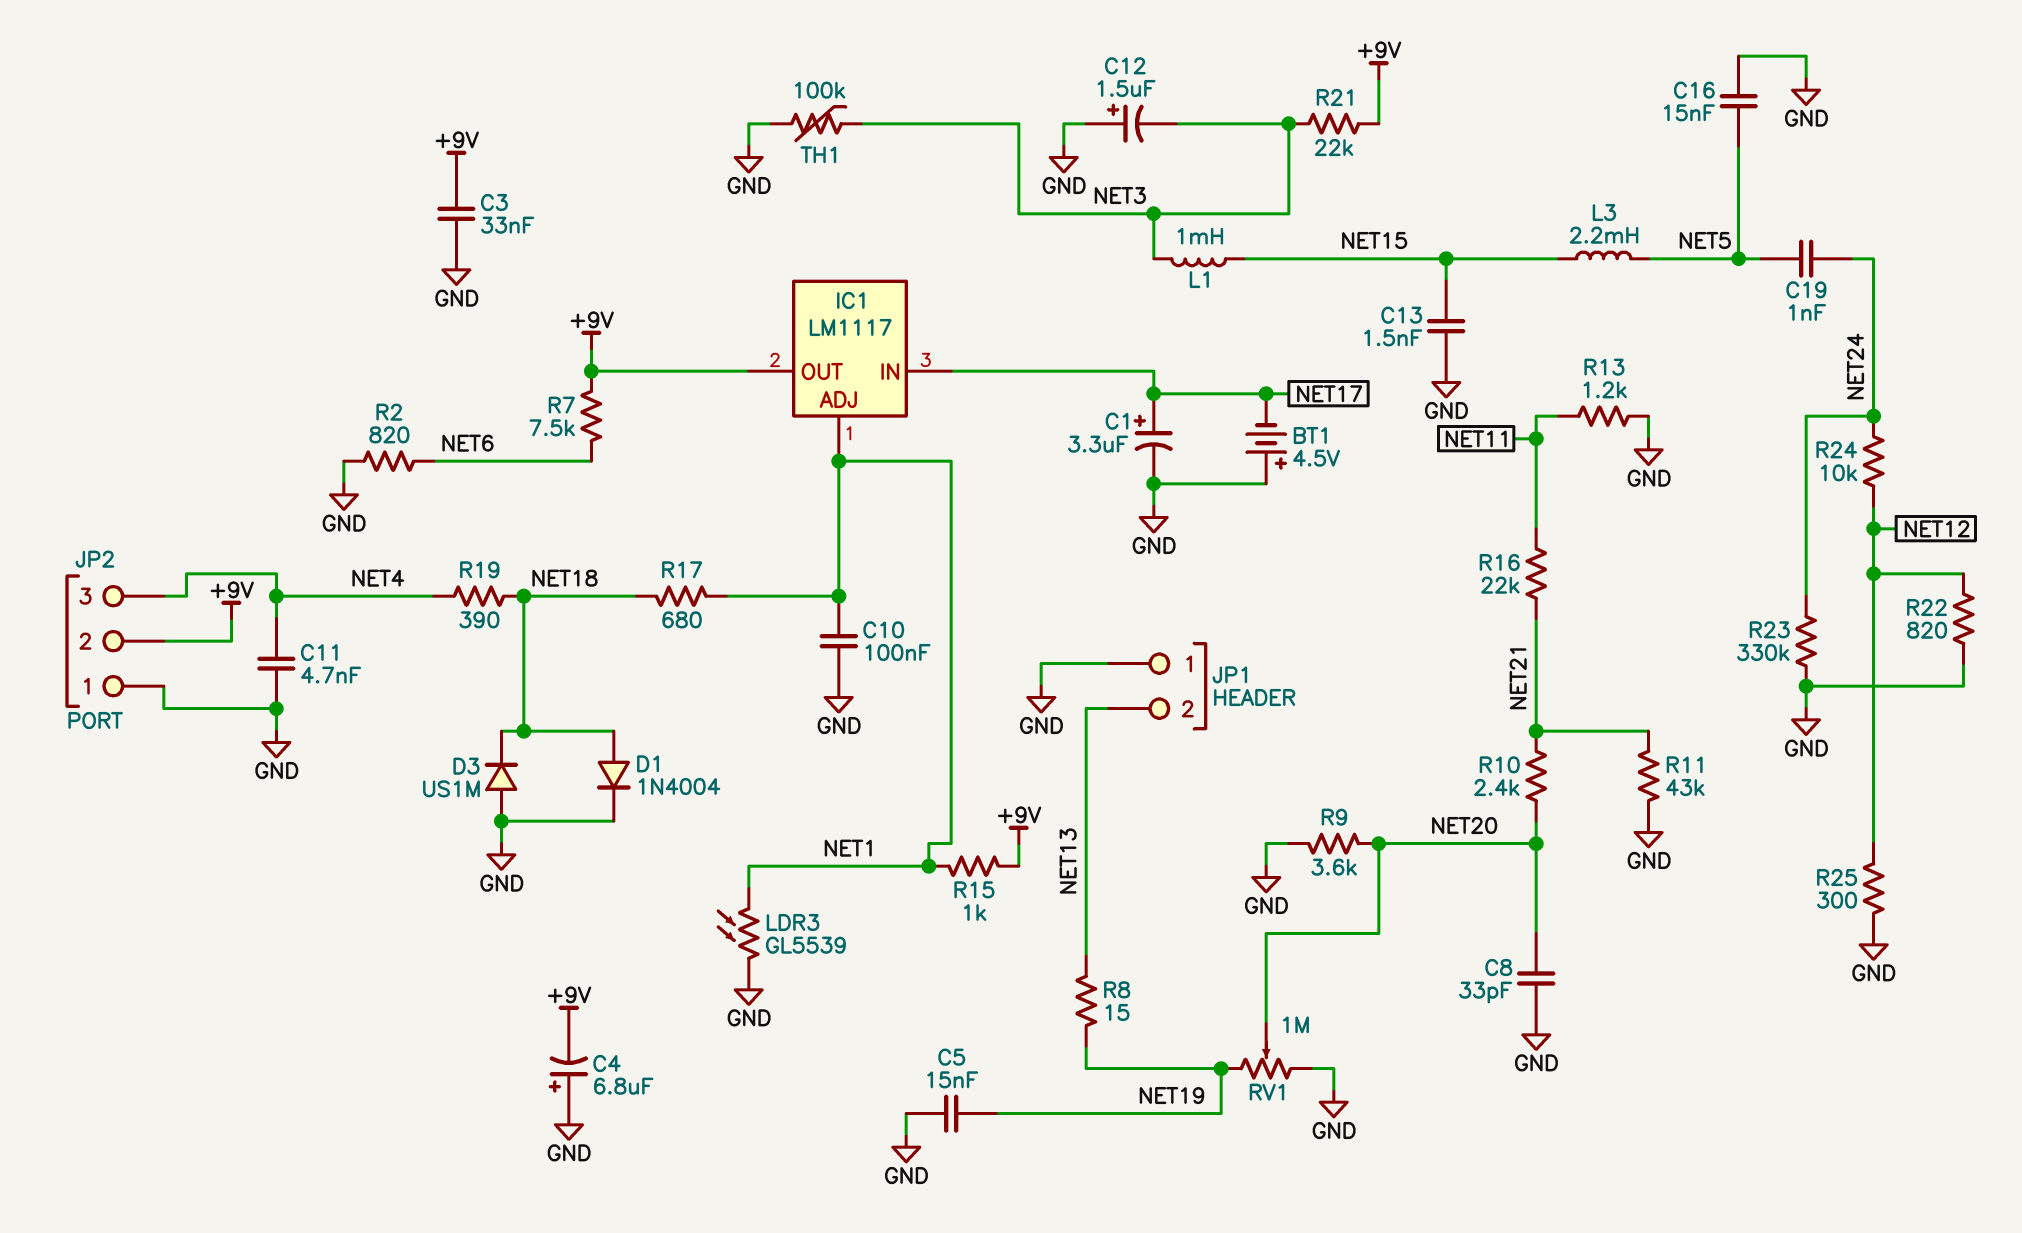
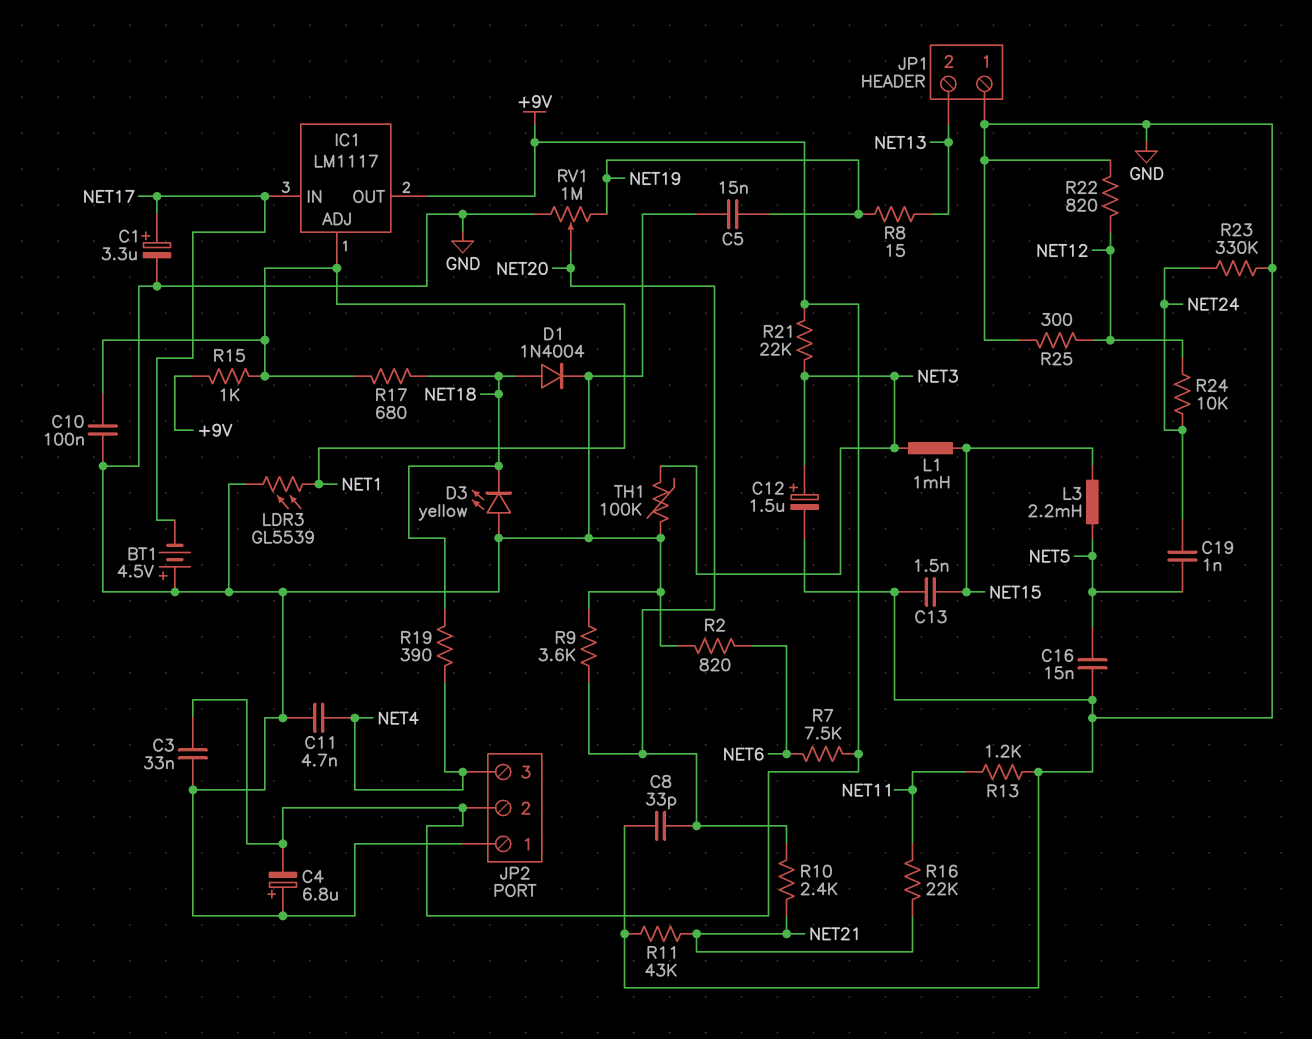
C12: 1.5uF (plus GND, minus NET3) -> 1.5uF (plus NET3, minus GND)
D3: diode US1M (A GND, K NET18) -> LED yellow (A GND, K NET18)

